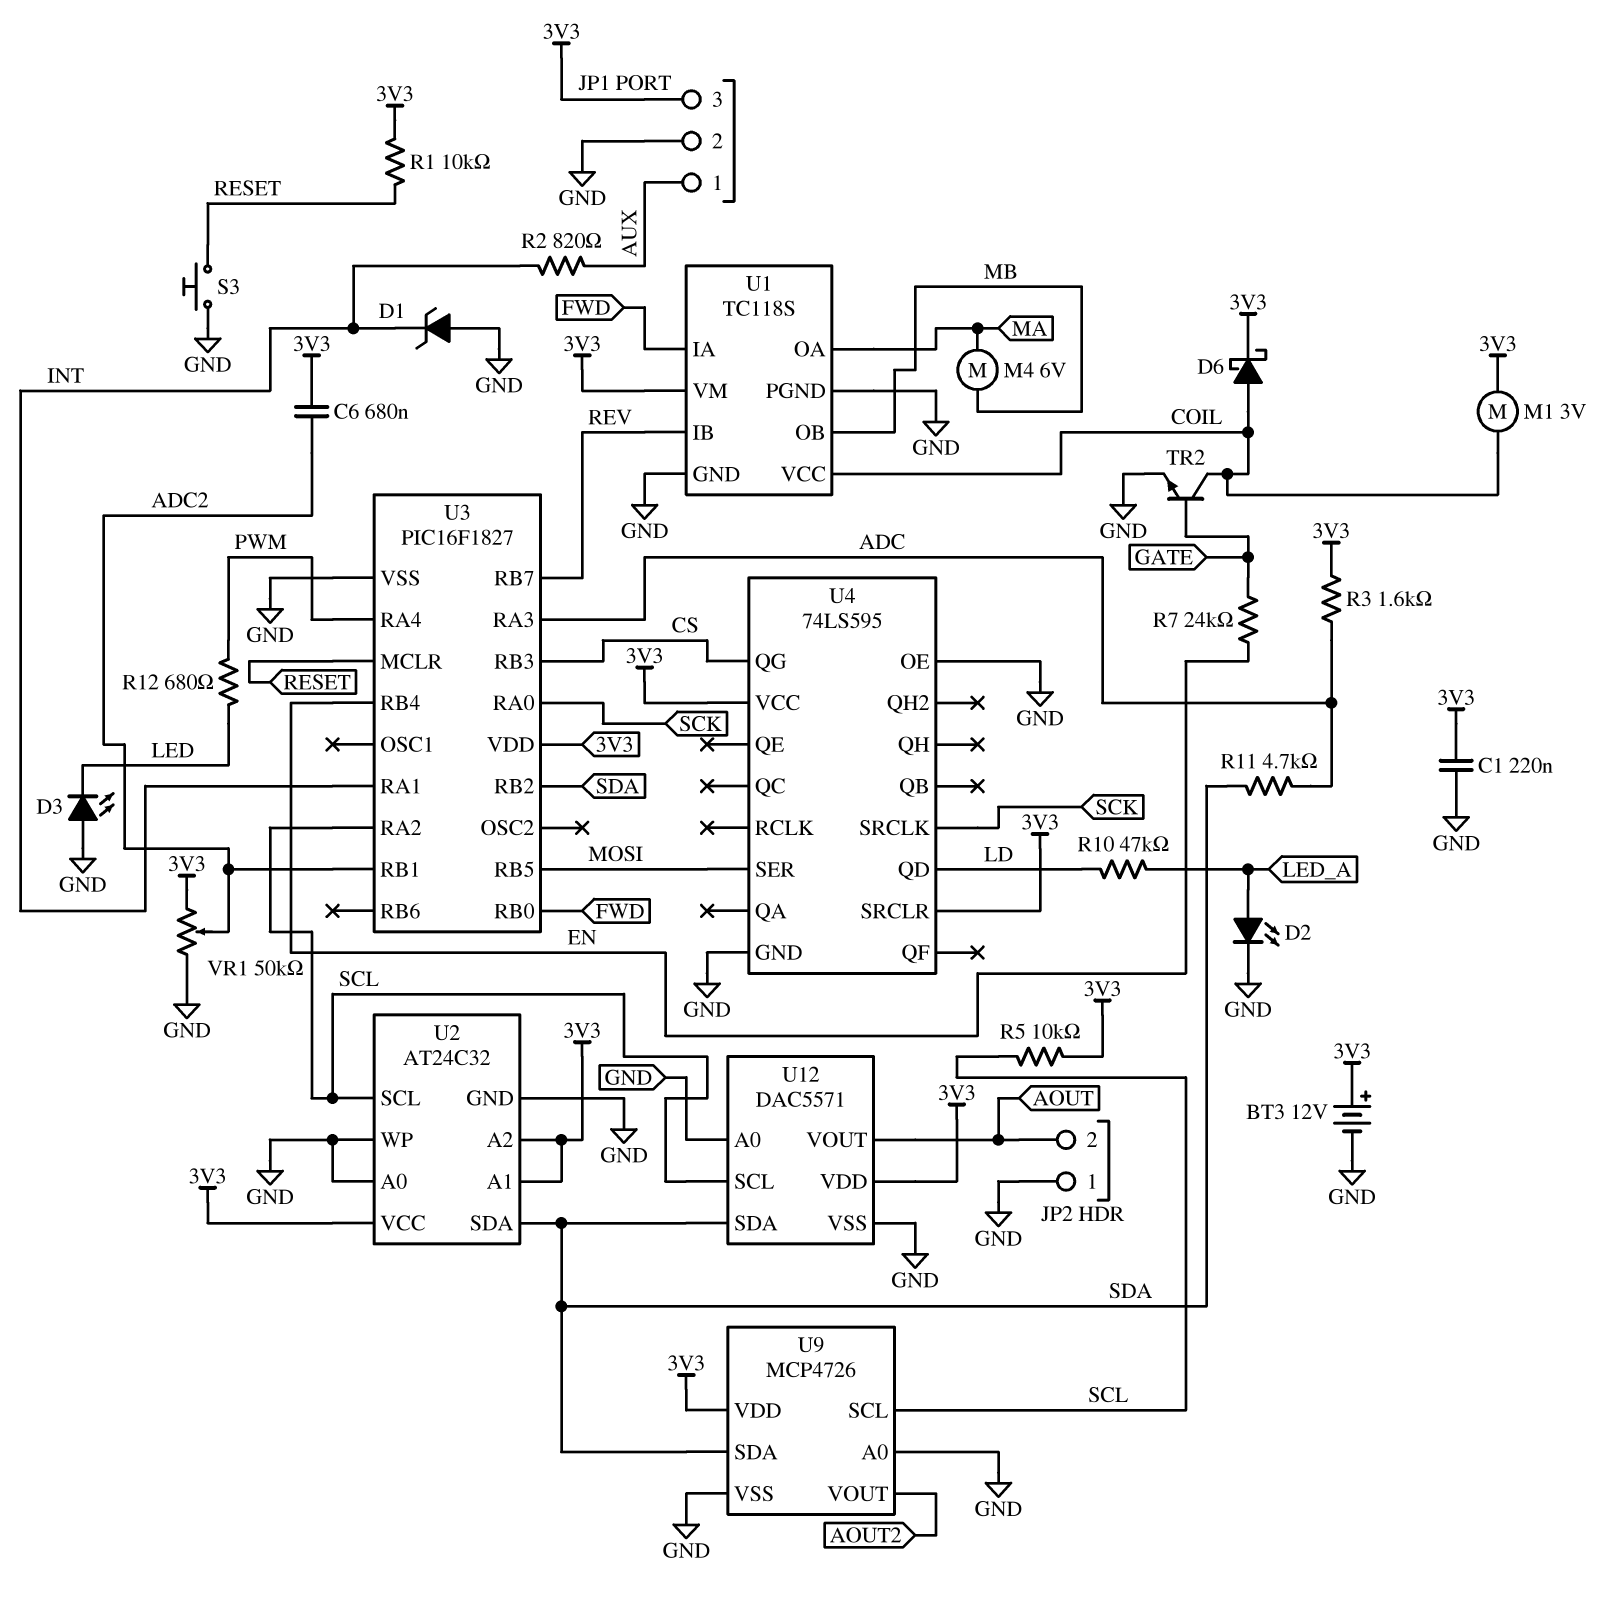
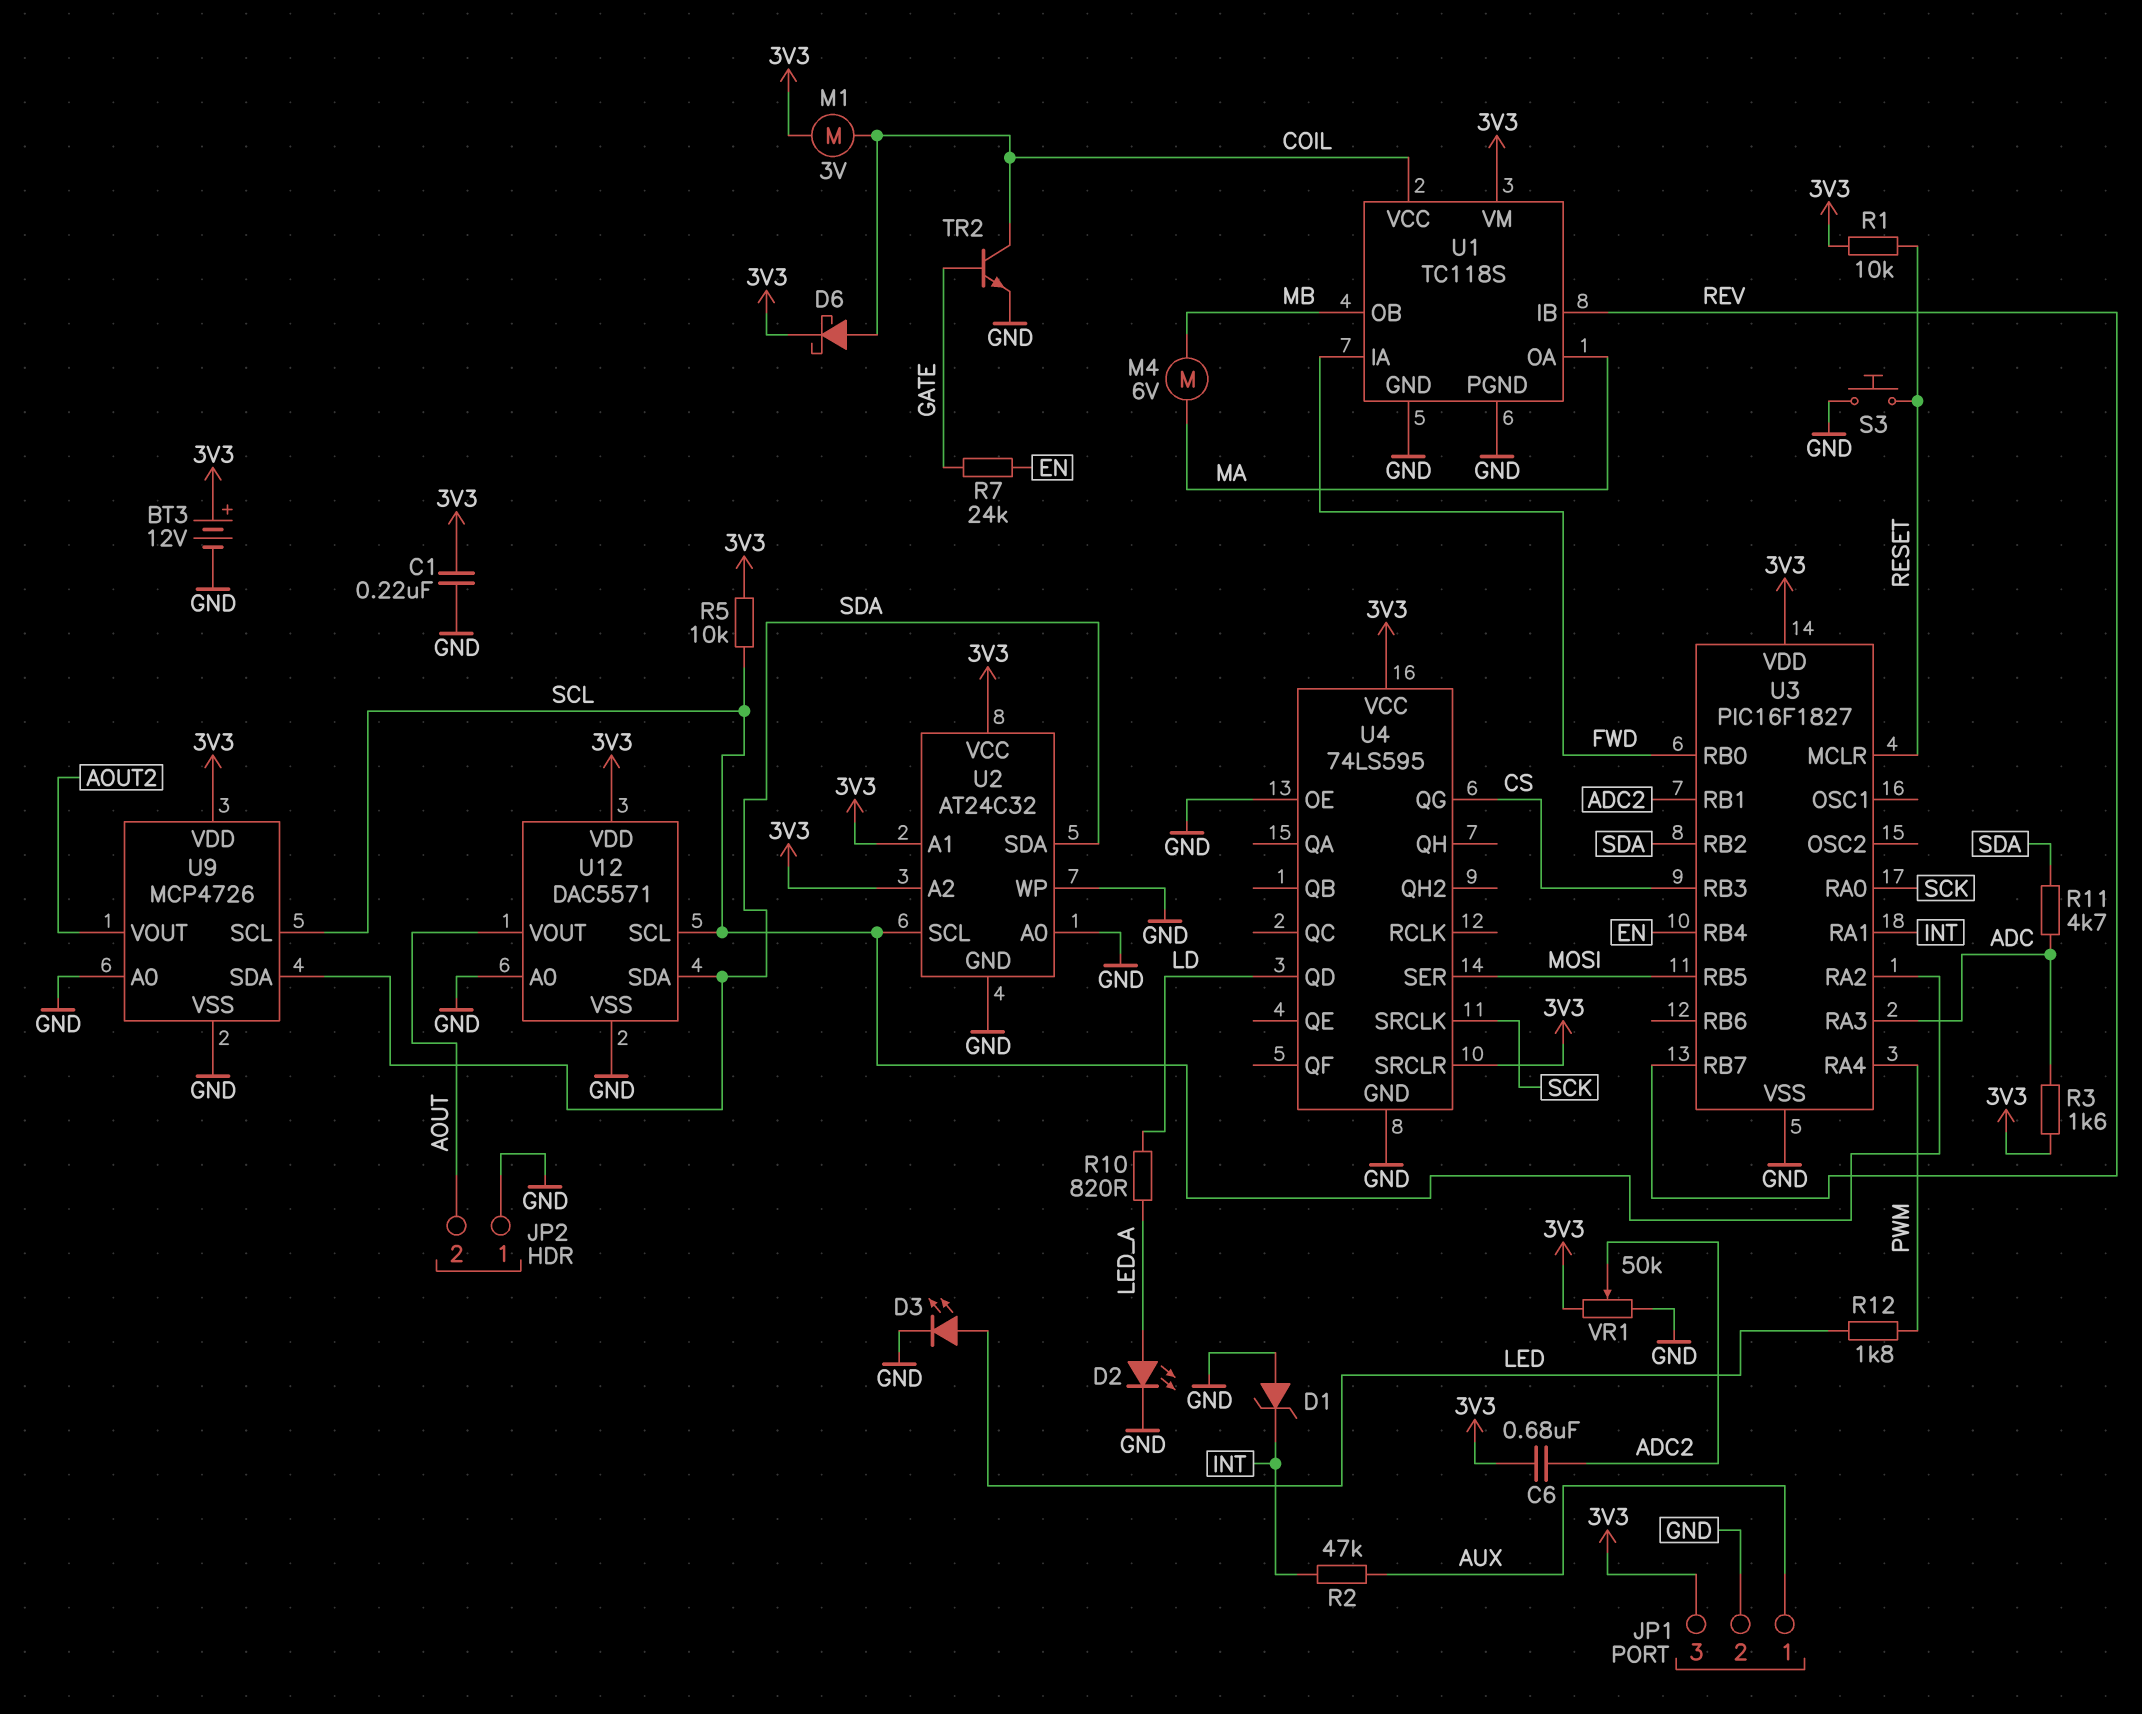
D3: LED (A GND, K LED) -> LED (A LED, K GND)
R2: 820 (AUX, INT) -> 47k (AUX, INT)
R10: 47k (LD, LED_A) -> 820 (LD, LED_A)
R12: 680 (LED, PWM) -> 1.8k (LED, PWM)

